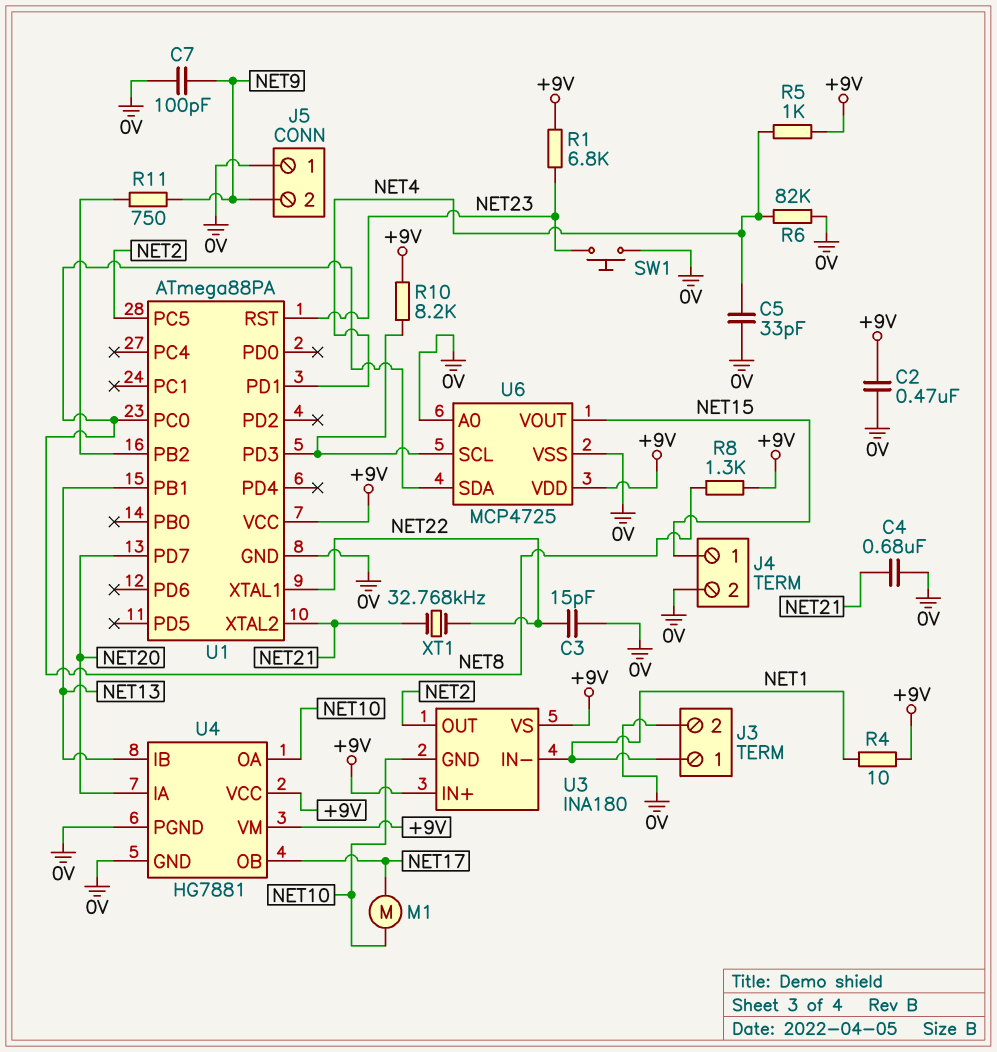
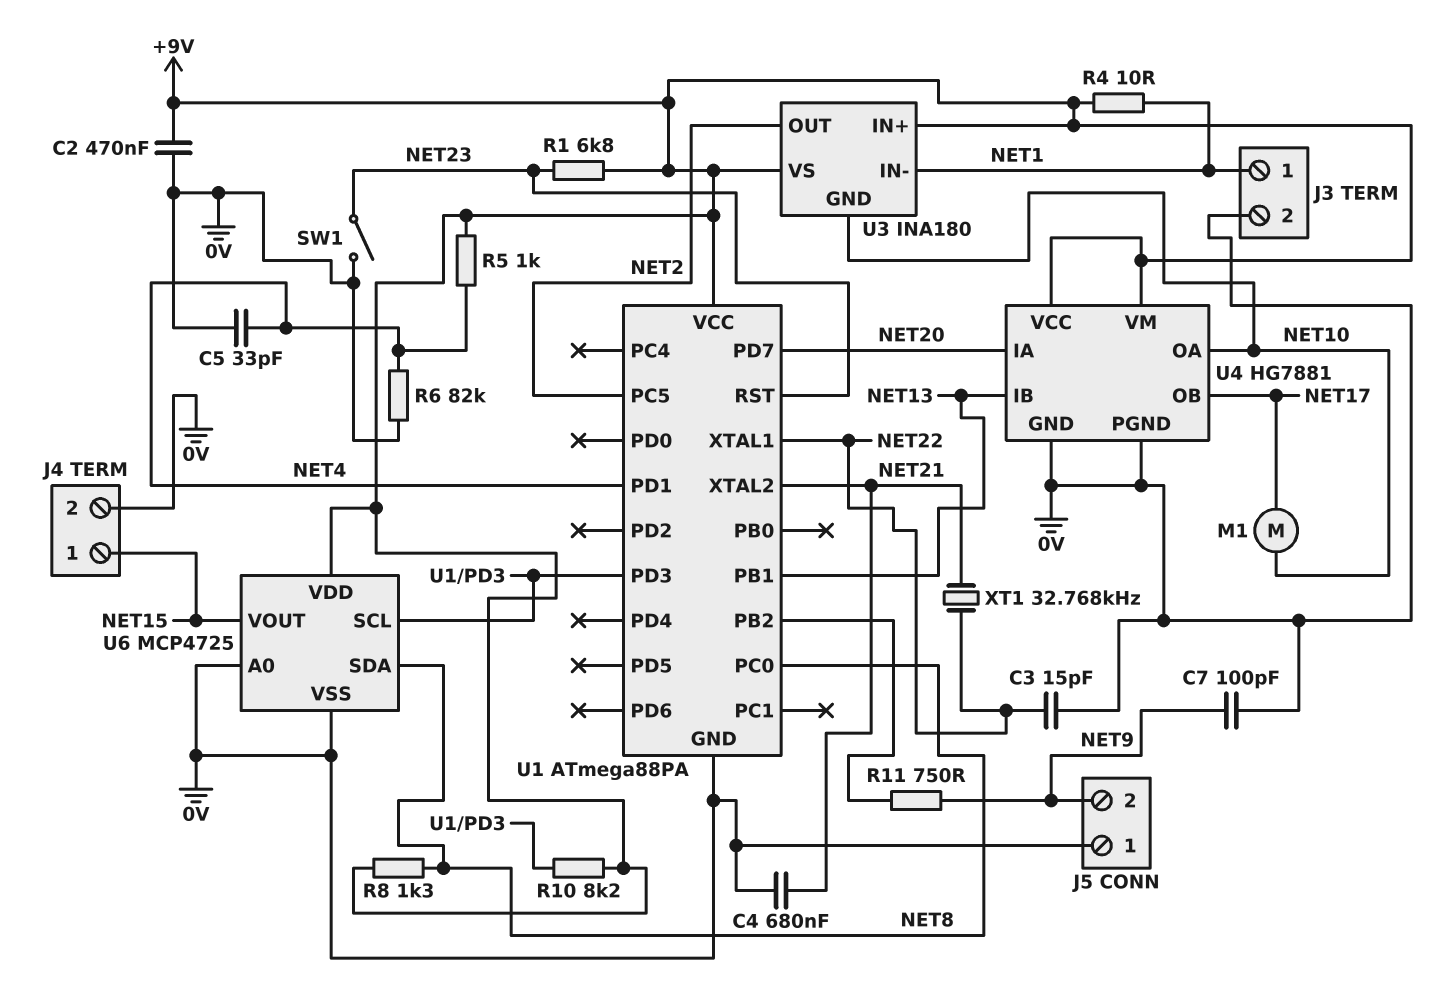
SW1: button (0V, NET23) -> switch (0V, NET23)

